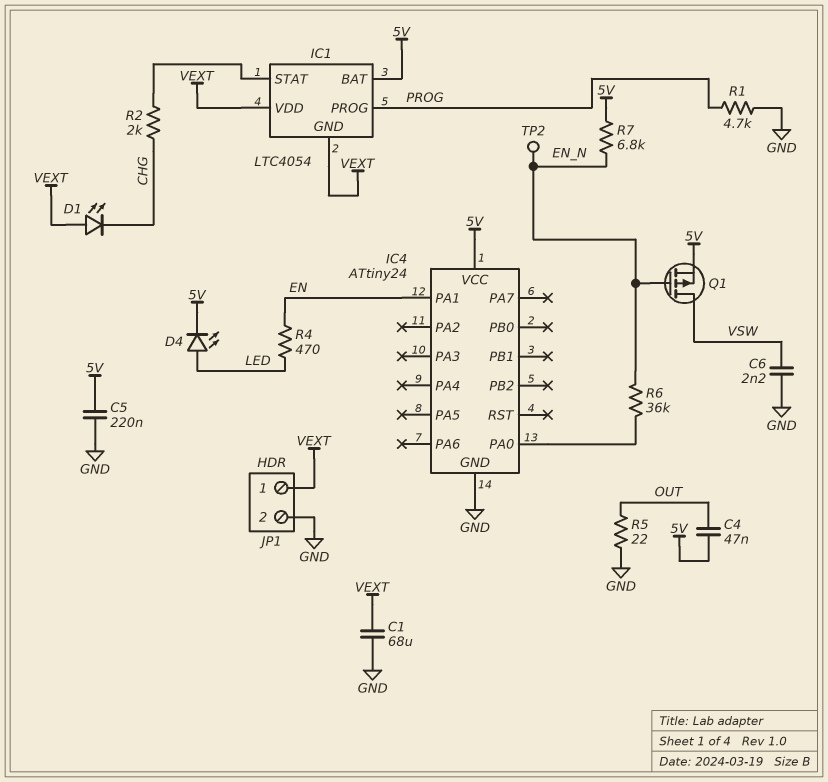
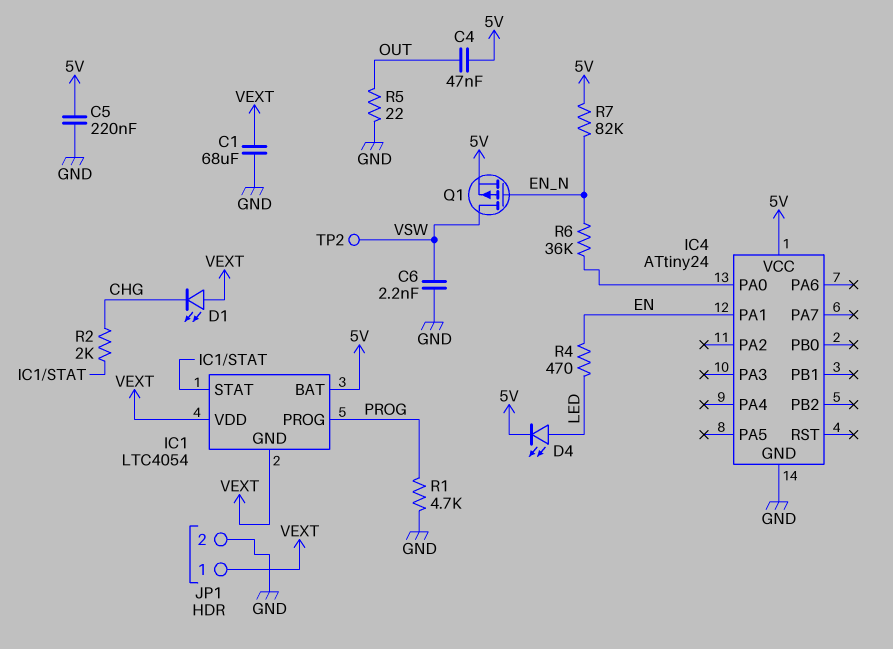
R7: 6.8k (5V, EN_N) -> 82k (5V, EN_N)
TP2: test point (EN_N) -> test point (VSW)

